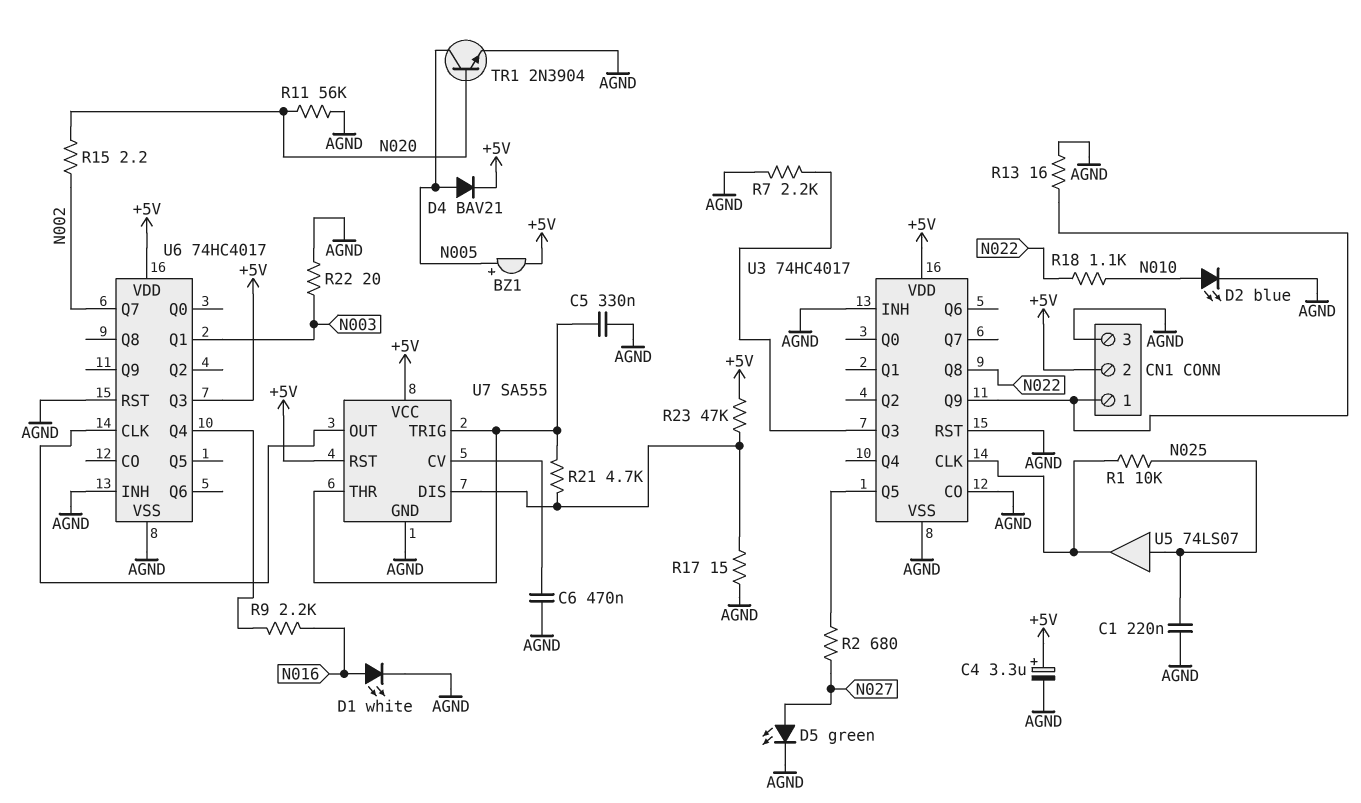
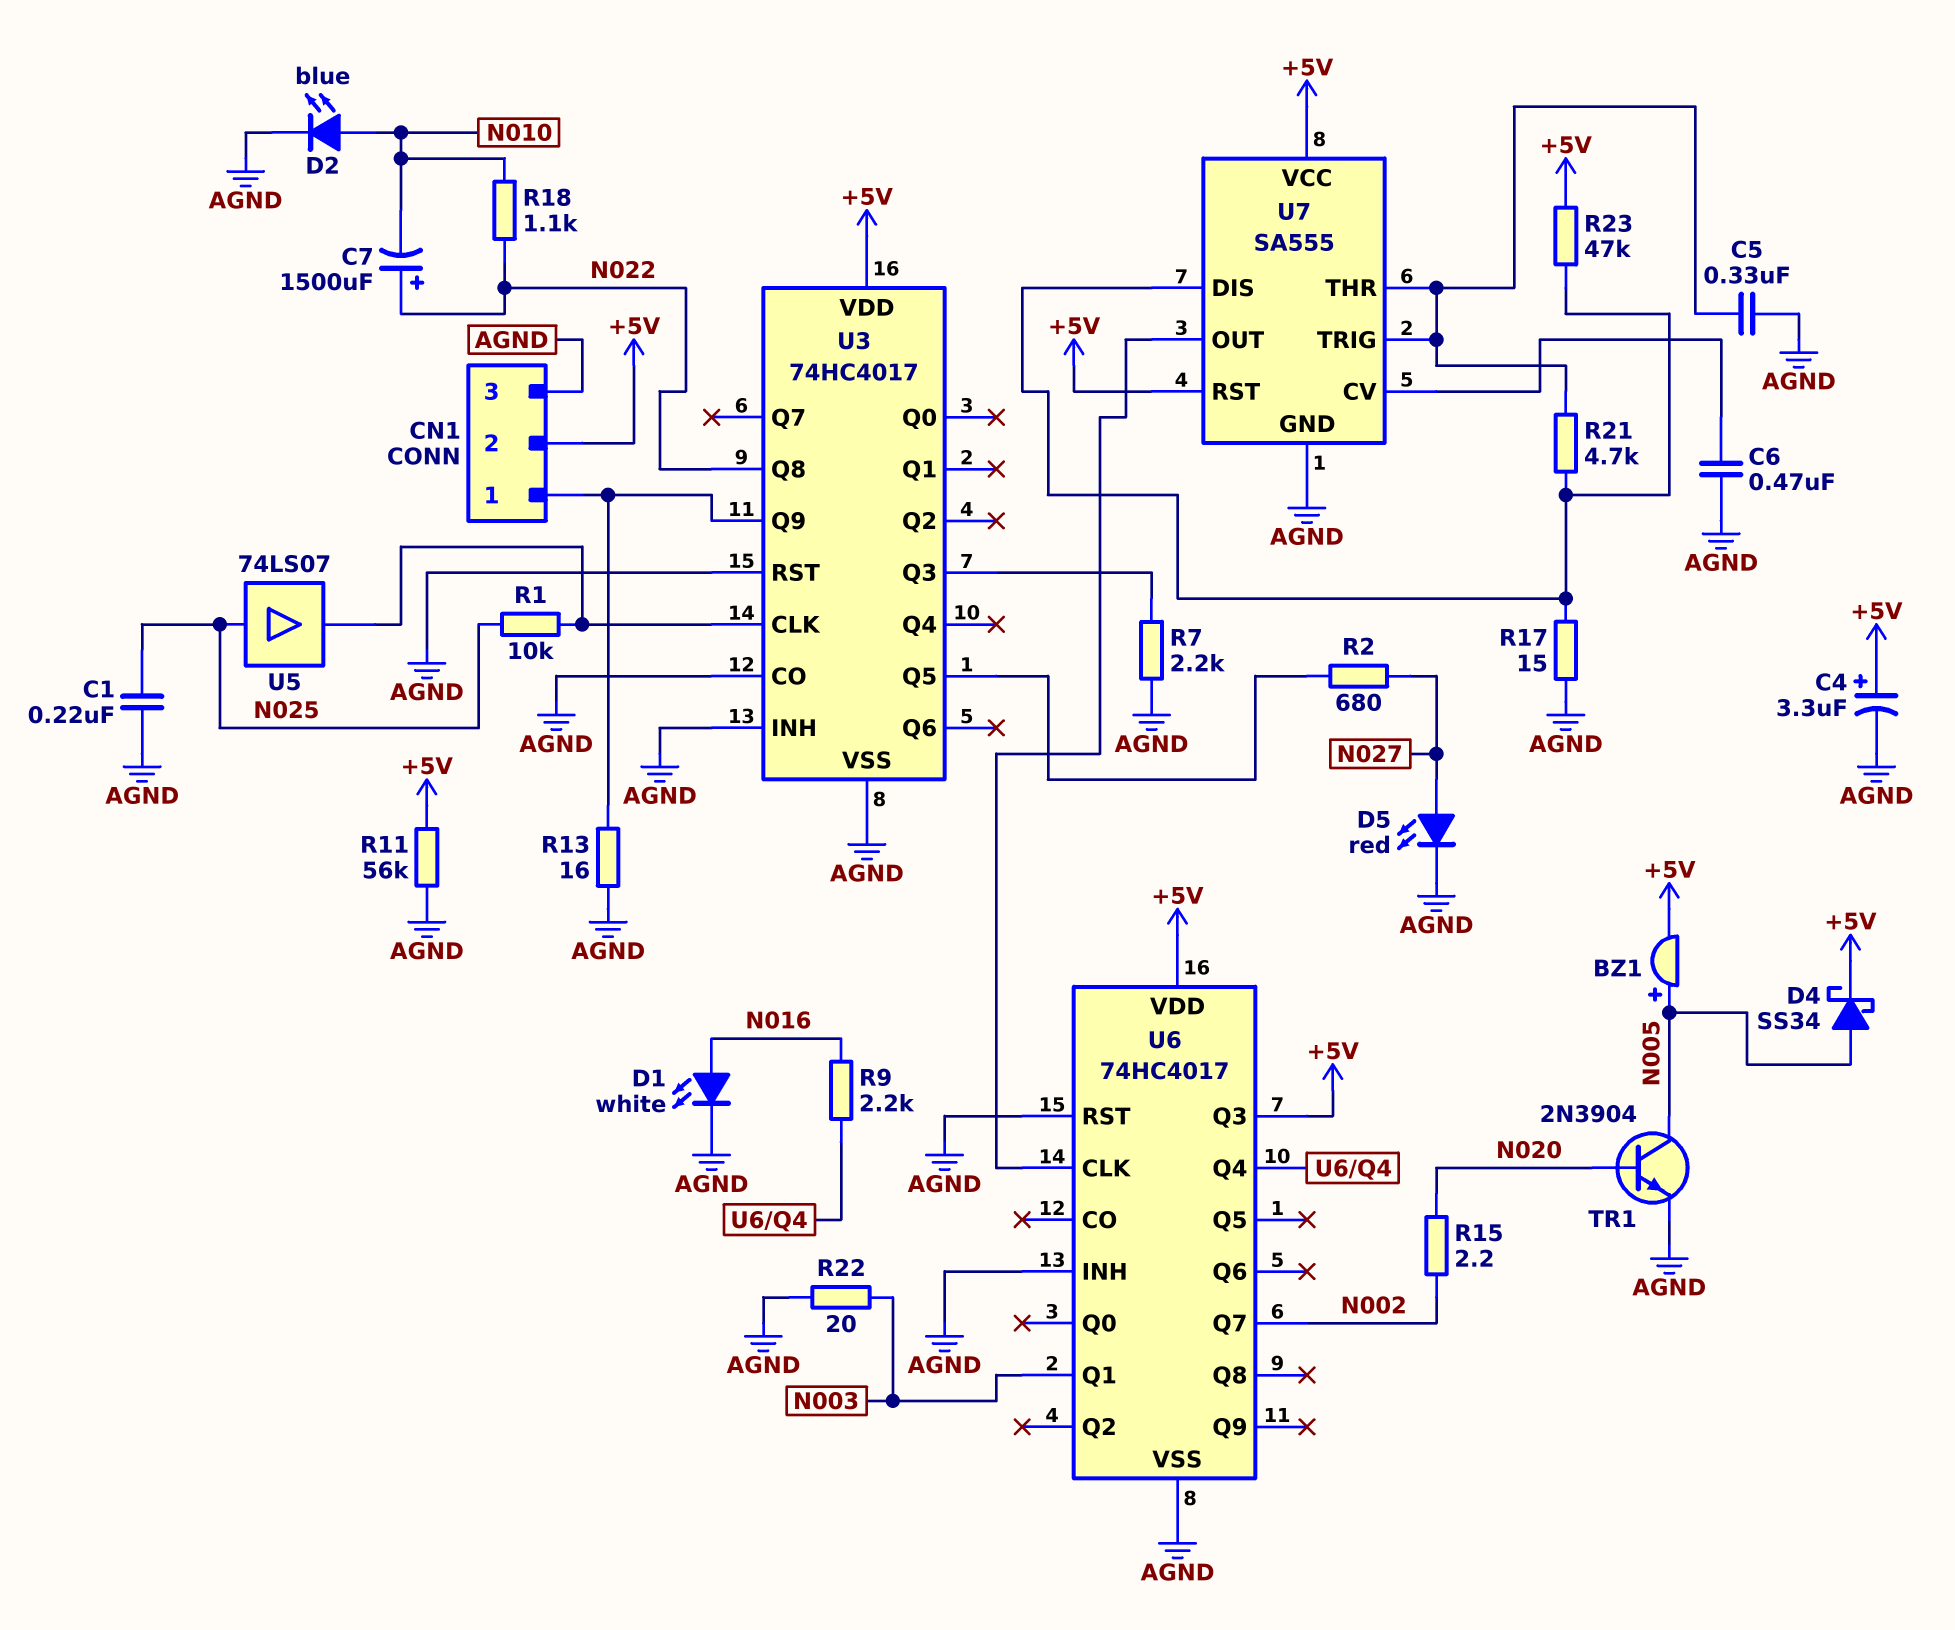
C7: none -> 1500uF (plus N022, minus N010)
D4: diode BAV21 (A N005, K +5V) -> schottky SS34 (A N005, K +5V)
D5: LED green (A N027, K AGND) -> LED red (A N027, K AGND)
R11: 56k (AGND, N020) -> 56k (+5V, AGND)

